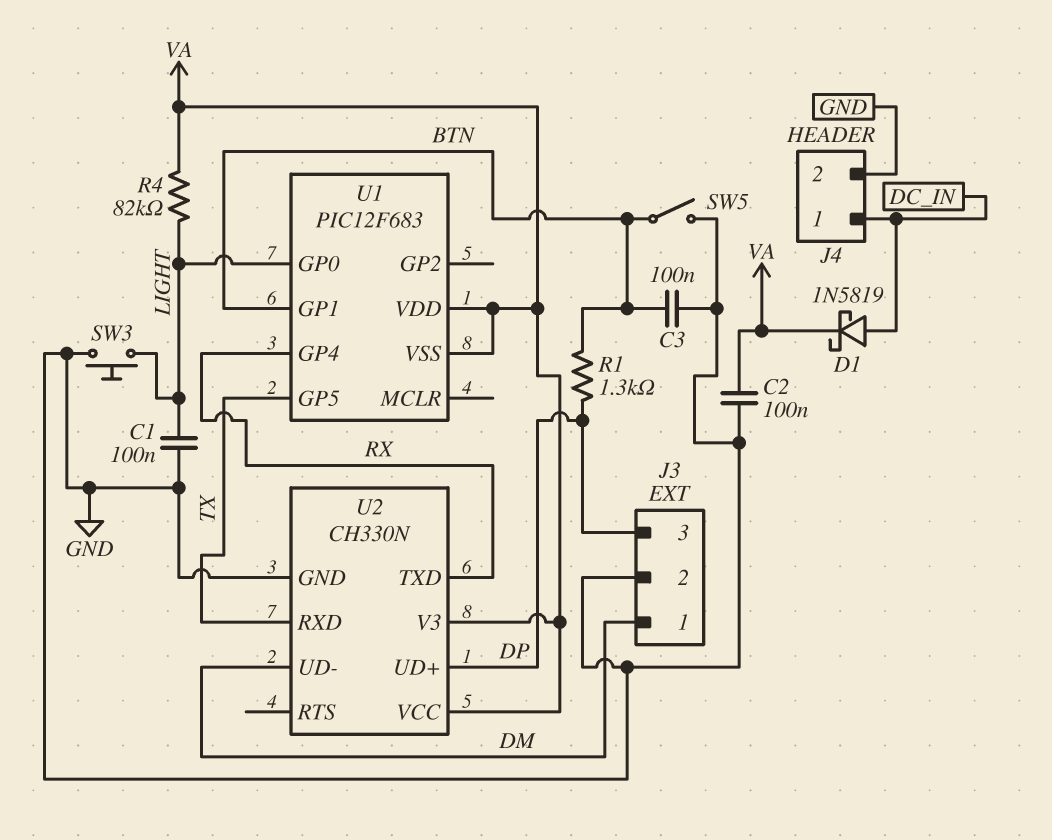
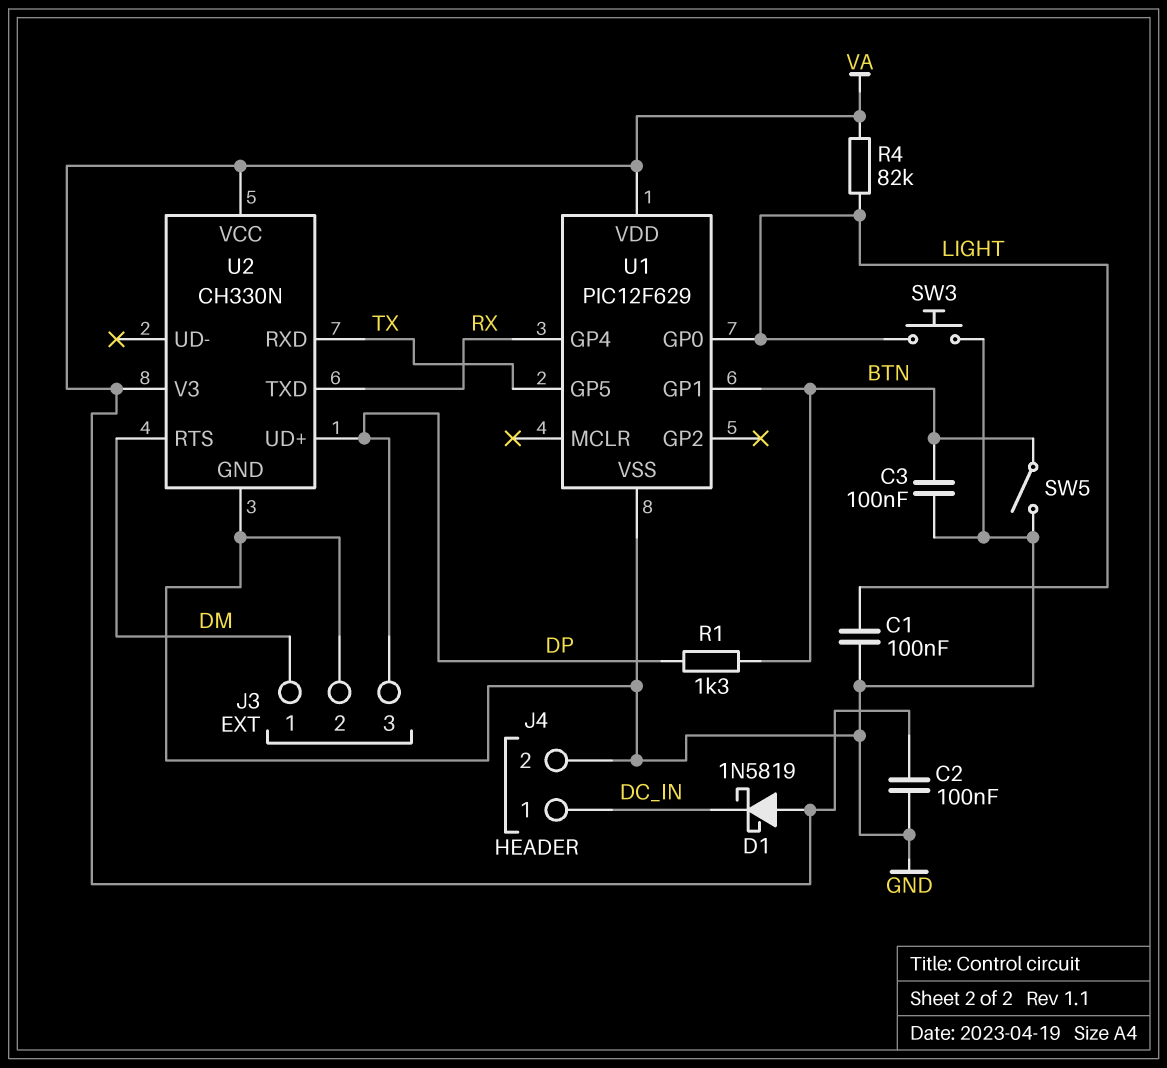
D1: schottky 1N5819 (A DC_IN, K VA) -> schottky 1N5819 (A VA, K DC_IN)
U1: PIC12F683 -> PIC12F629
U1 pin VSS: VA -> GND
U2 pin RTS: none -> DM
U2 pin UD-: DM -> none

